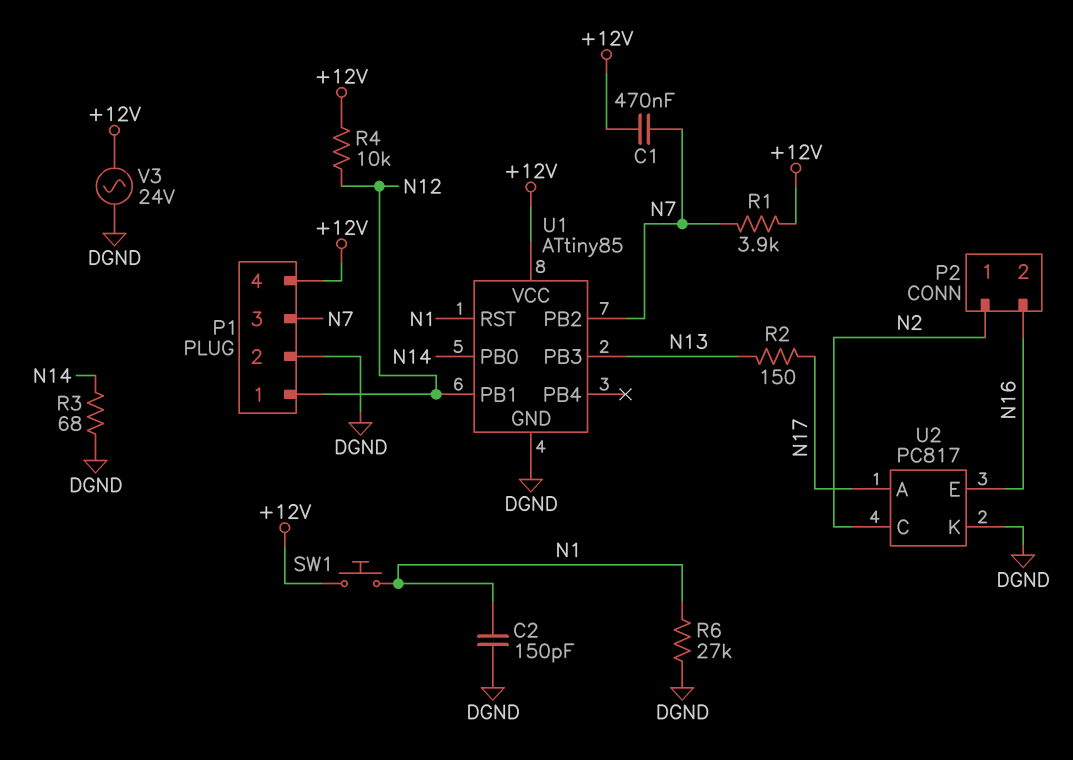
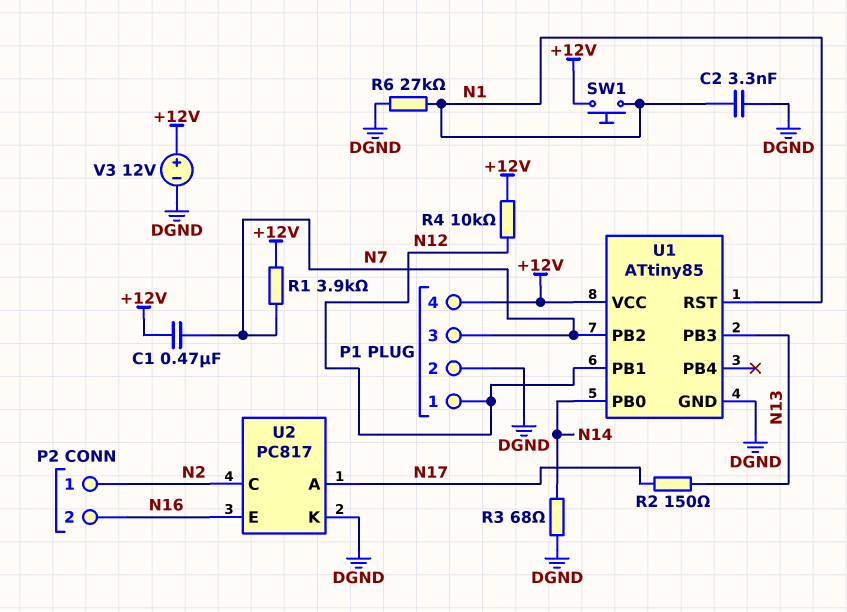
C2: 150pF (DGND, N1) -> 3.3nF (DGND, N1)
V3: AC 24V (+12V, DGND) -> 12V (plus +12V, minus DGND)

